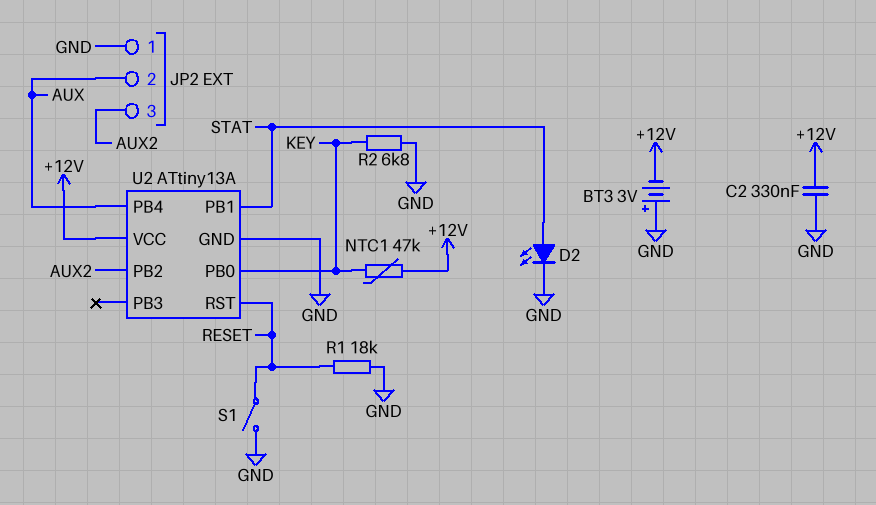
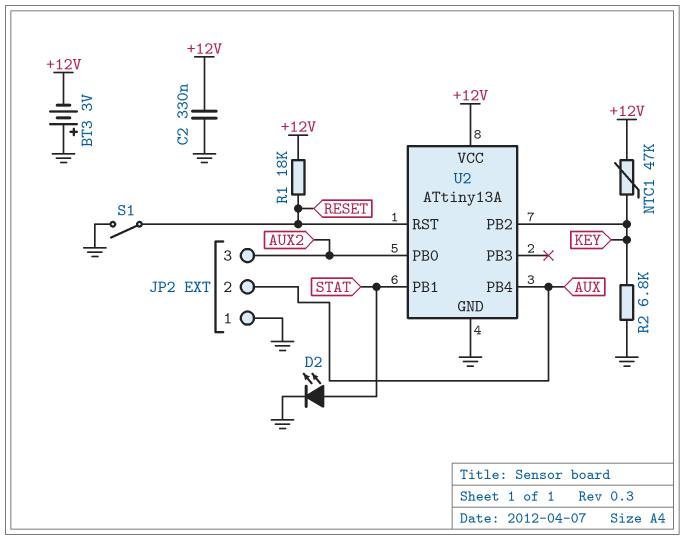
R1: 18k (GND, RESET) -> 18k (+12V, RESET)
U2 pin PB0: KEY -> AUX2
U2 pin PB2: AUX2 -> KEY

